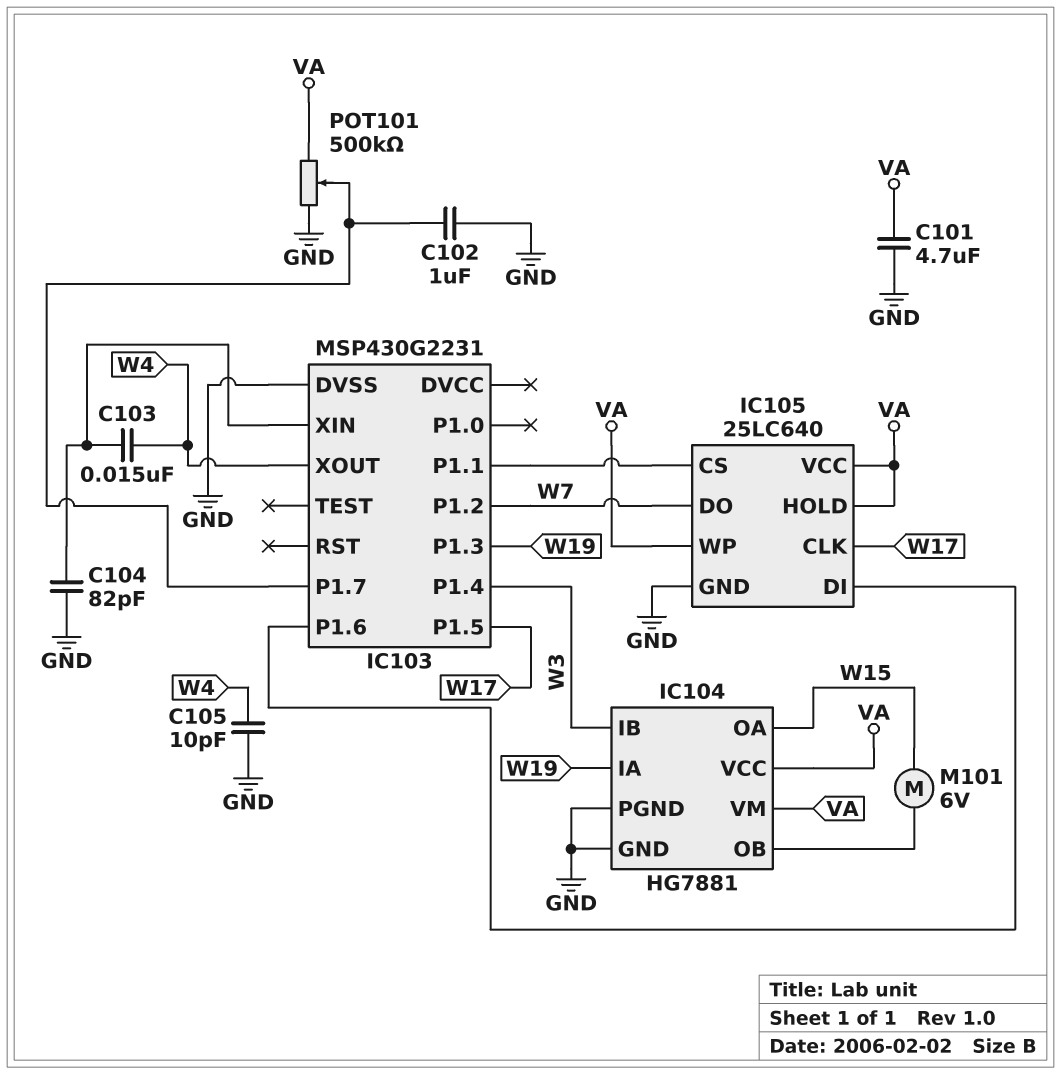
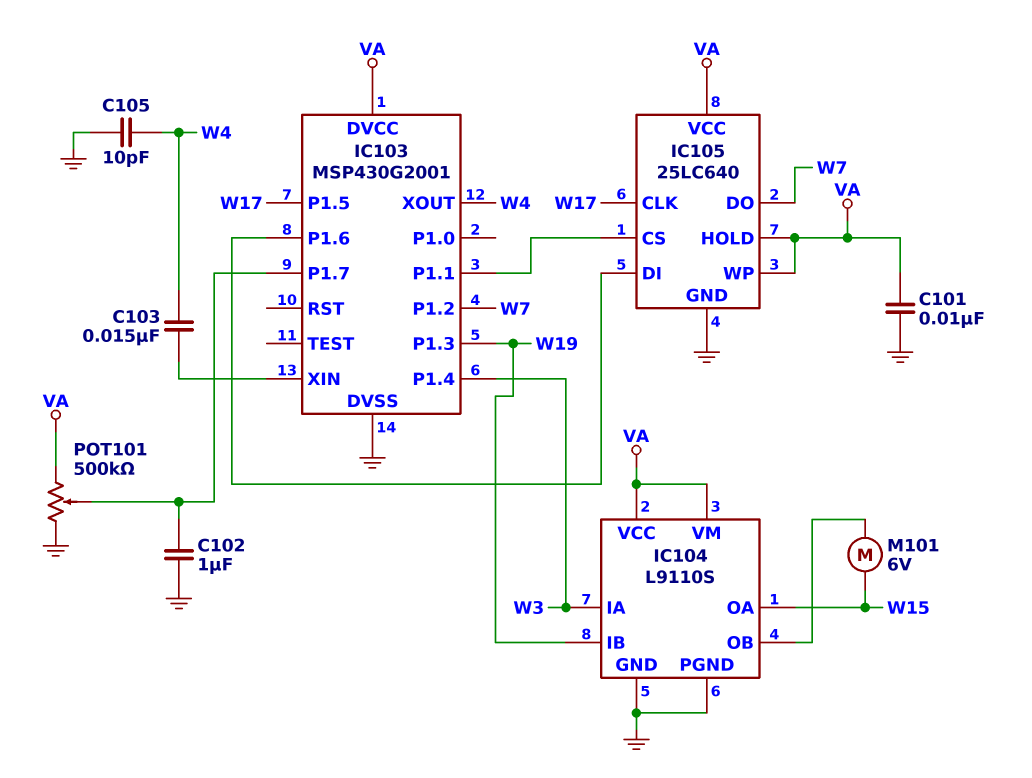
C101: 4.7uF (GND, VA) -> 10nF (GND, VA)
C104: 82pF (GND, IC103/XIN) -> none
IC103: MSP430G2231 -> MSP430G2001
IC103 pin DVCC: none -> VA
IC104: HG7881 -> L9110S
IC104 pin IA: W19 -> W3
IC104 pin IB: W3 -> W19

